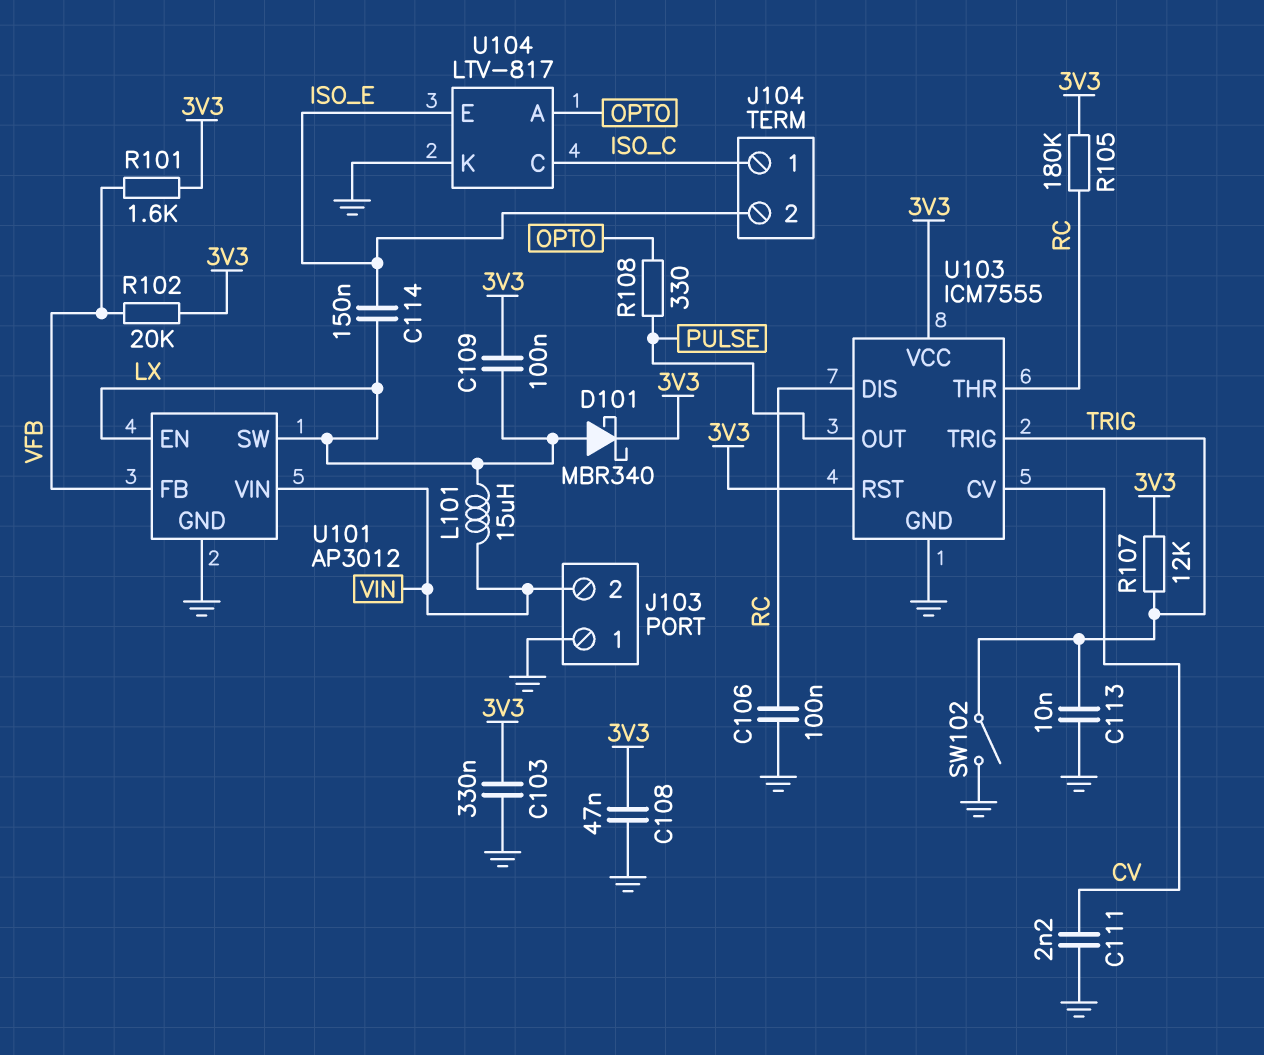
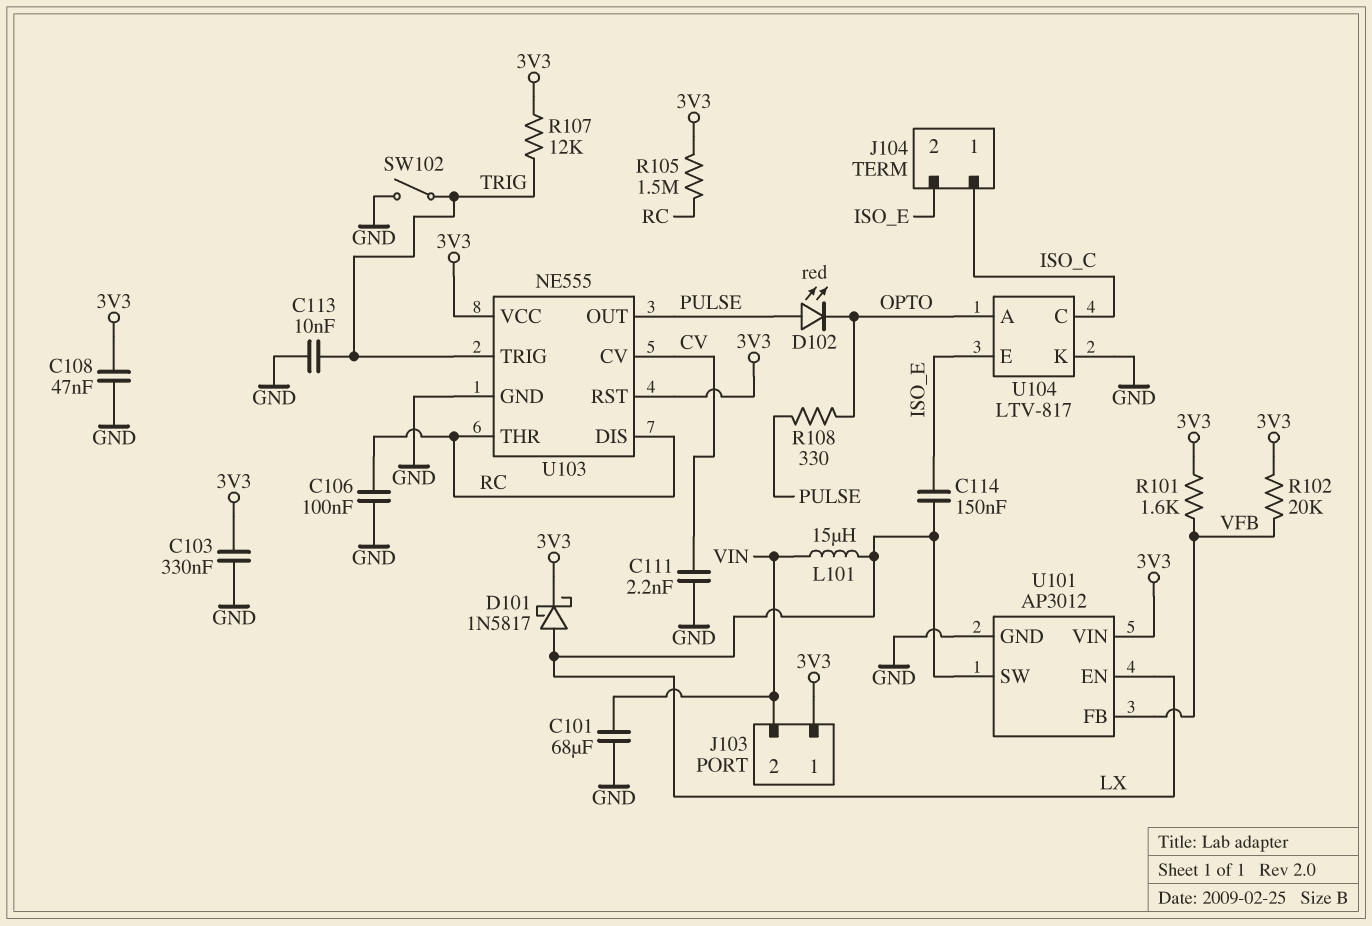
C101: none -> 68uF (GND, VIN)
C109: 100nF (3V3, LX) -> none
D101: schottky MBR340 (A LX, K 3V3) -> schottky 1N5817 (A LX, K 3V3)
D102: none -> LED red (A PULSE, K OPTO)
J103 pin 1: GND -> 3V3
R105: 180k (3V3, RC) -> 1.5M (3V3, RC)
U101 pin VIN: VIN -> 3V3
U103: ICM7555 -> NE555

